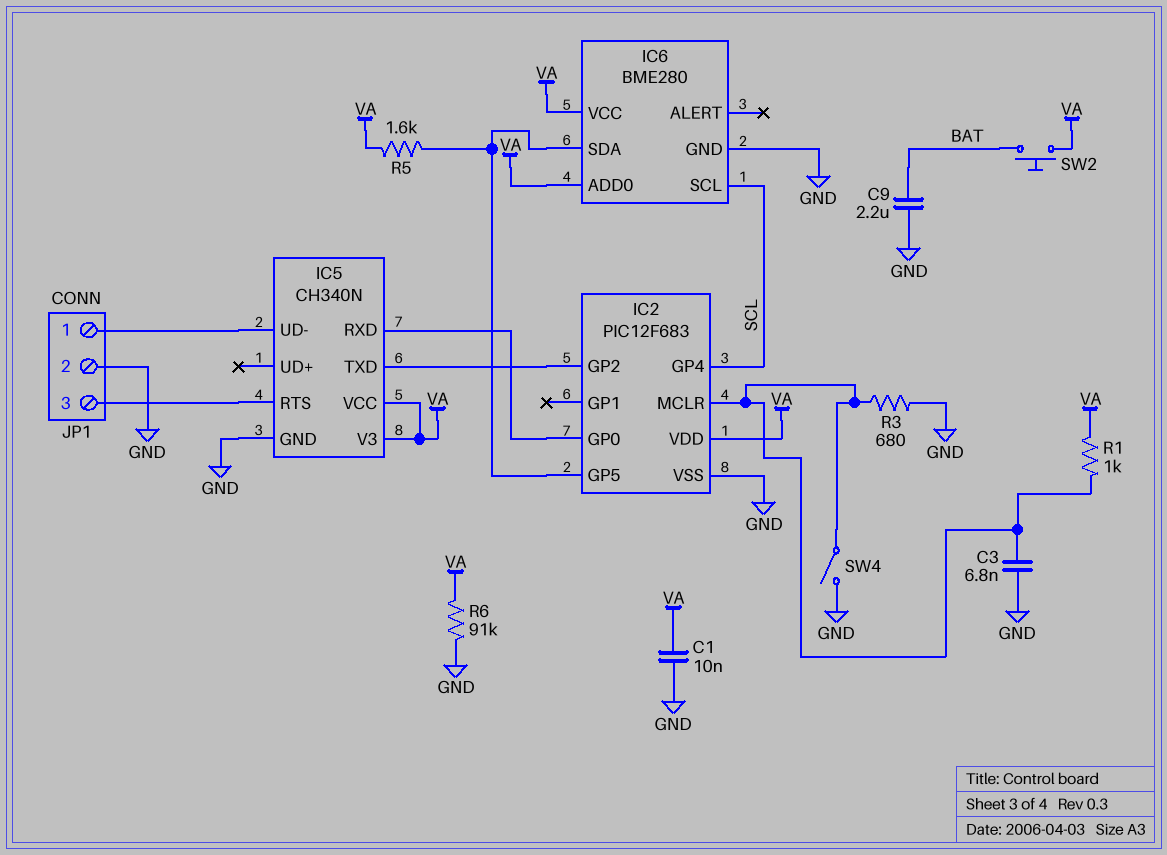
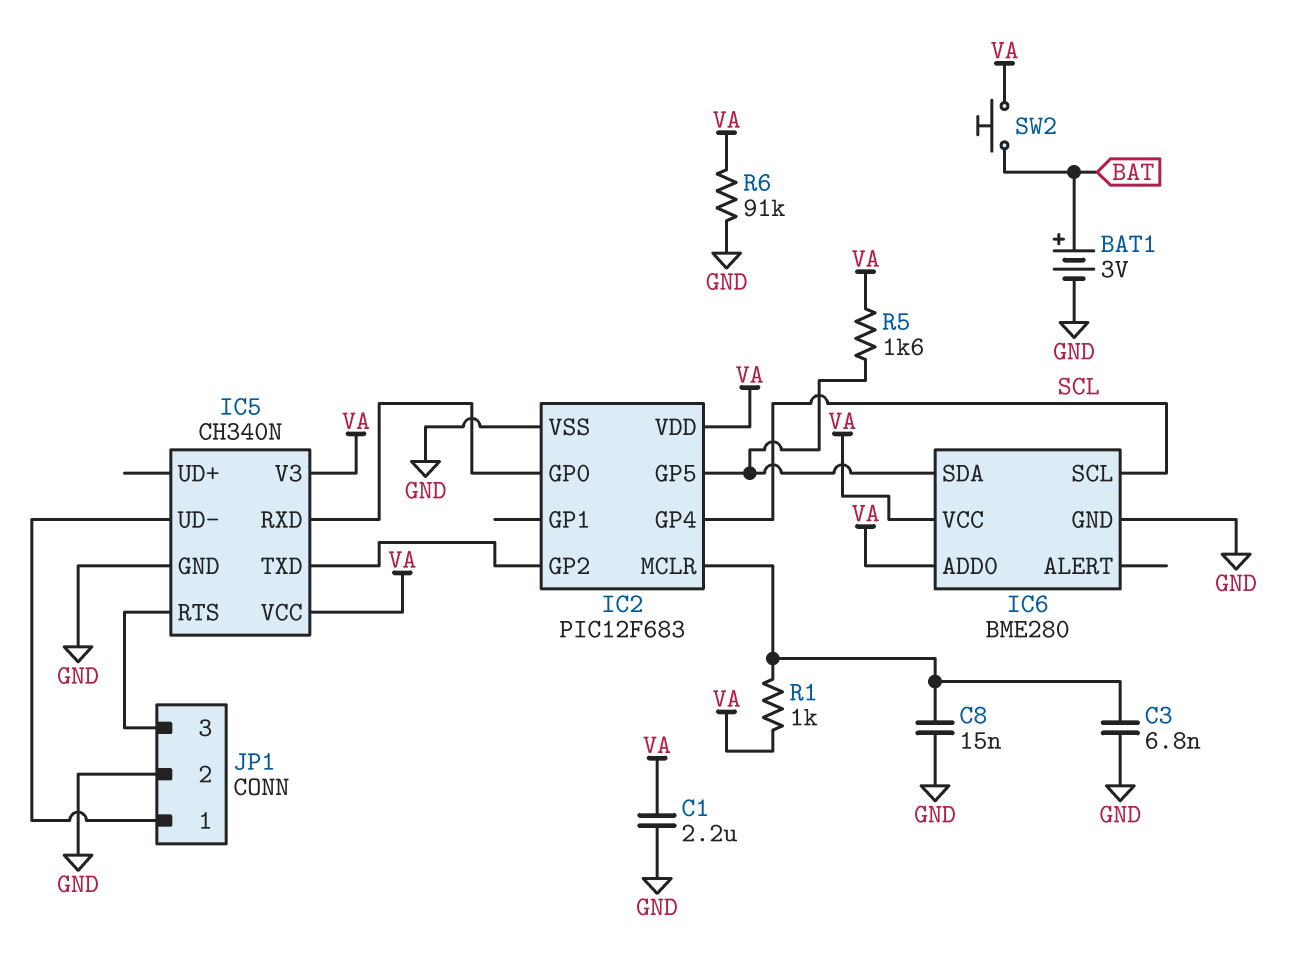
BAT1: none -> 3V (plus BAT, minus GND)
C1: 10nF (GND, VA) -> 2.2uF (GND, VA)
C8: none -> 15nF (GND, IC2/MCLR)
C9: 2.2uF (BAT, GND) -> none
R3: 680 (GND, IC2/MCLR) -> none
SW4: switch (GND, IC2/MCLR) -> none

